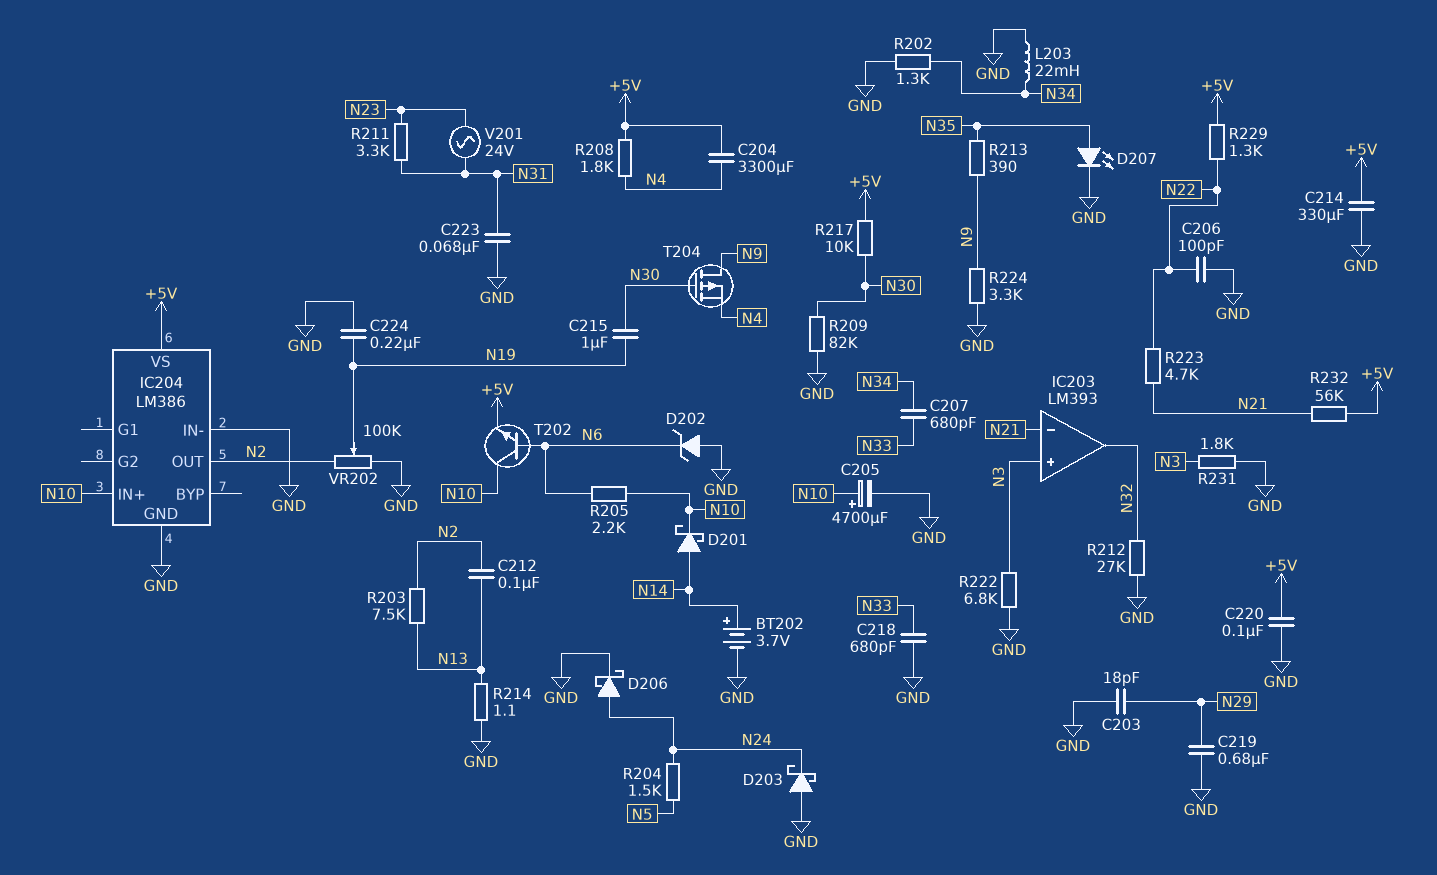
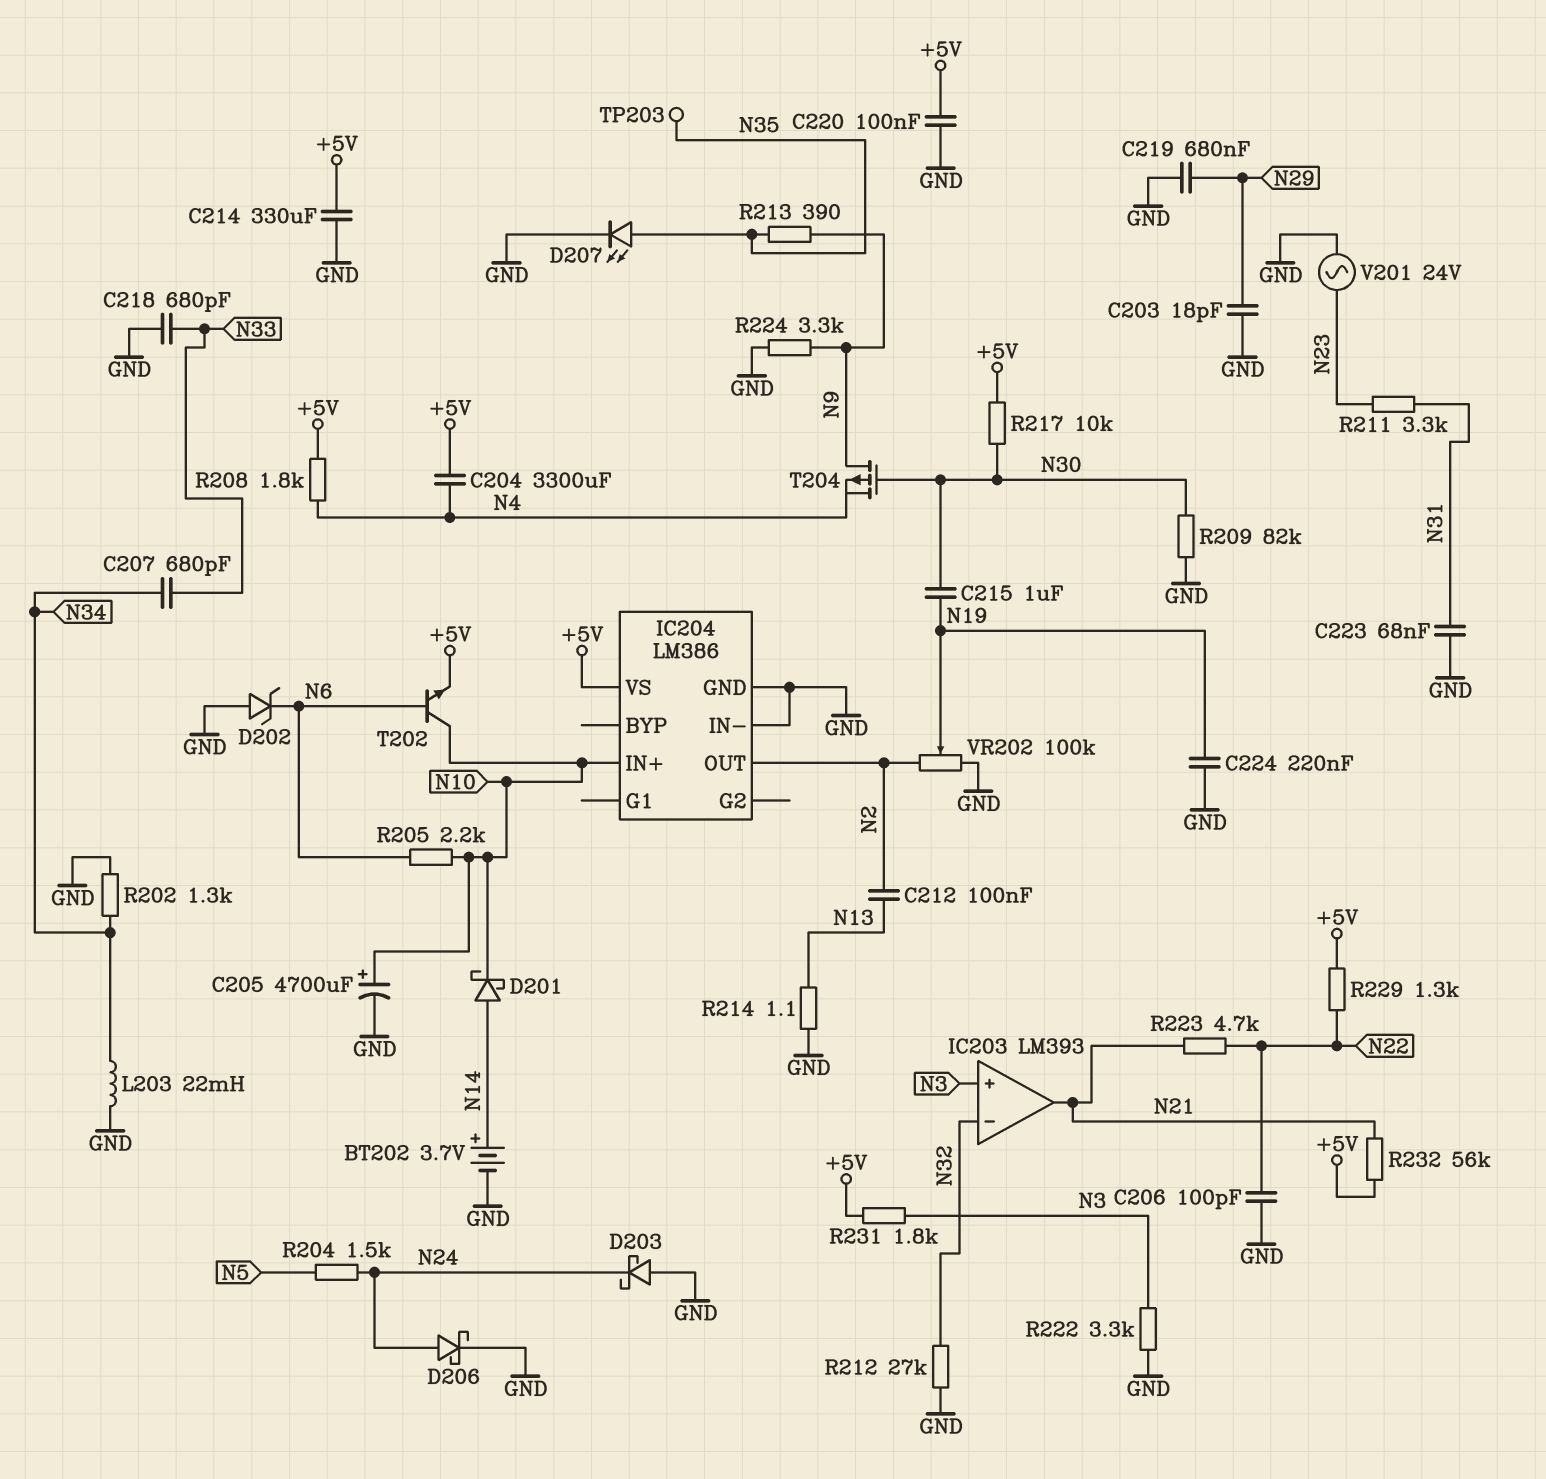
IC203 pin in-: N21 -> N32
IC203 pin out: N32 -> N21
R203: 7.5k (N2, N13) -> none
R222: 6.8k (GND, N3) -> 3.3k (GND, N3)
R231: 1.8k (GND, N3) -> 1.8k (+5V, N3)
TP203: none -> test point (N35)
V201: AC 24V (N23, N31) -> AC 24V (GND, N23)

